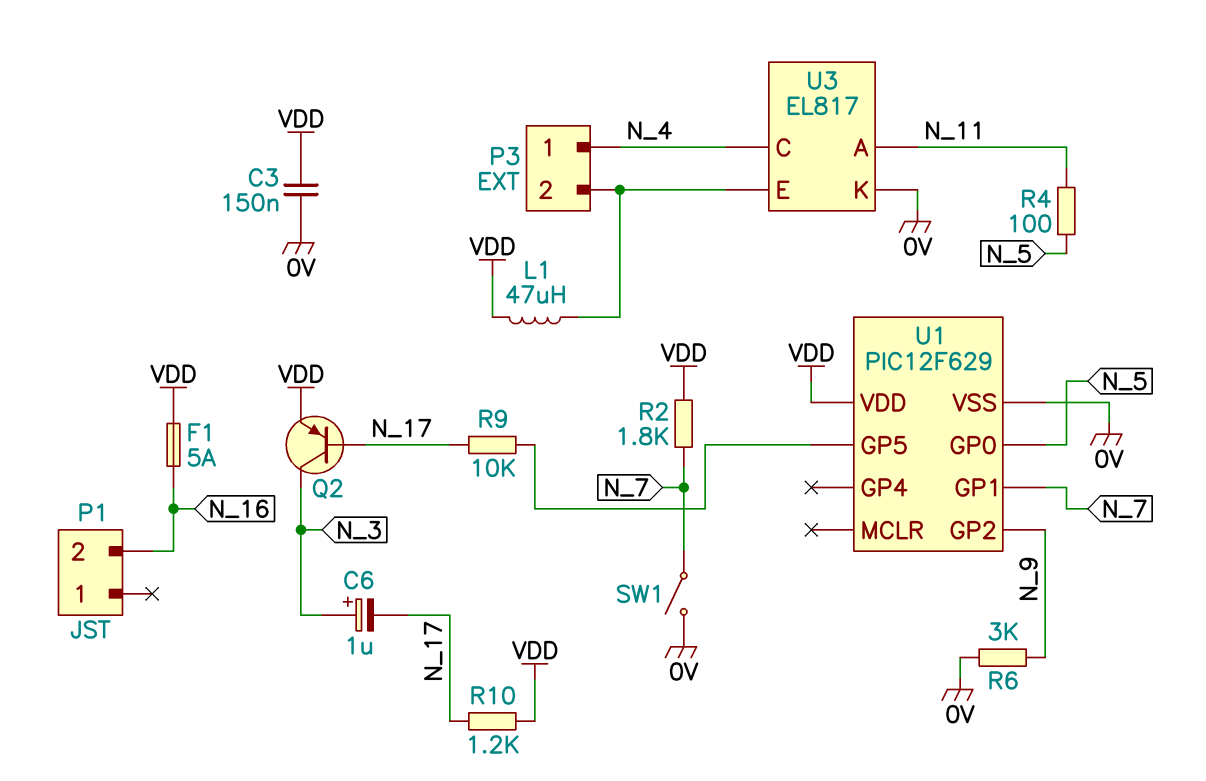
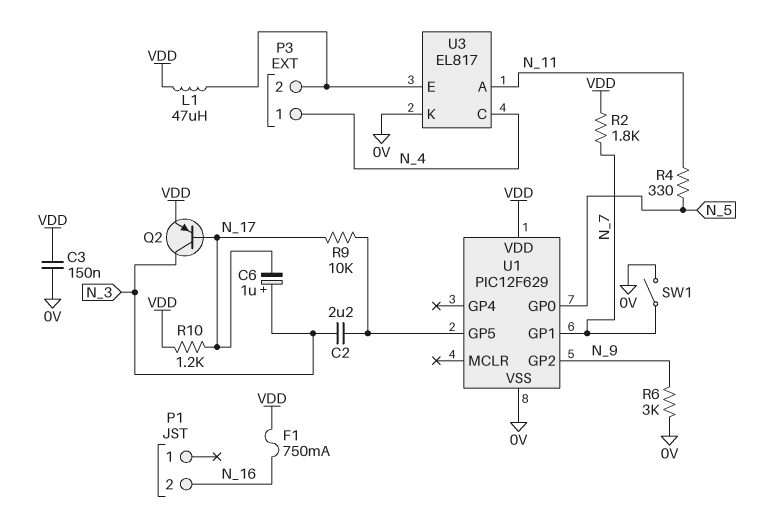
C2: none -> 2.2uF (N_3, U1/GP5)
F1: 5A (N_16, VDD) -> 750mA (N_16, VDD)
R4: 100 (N_5, N_11) -> 330 (N_5, N_11)

